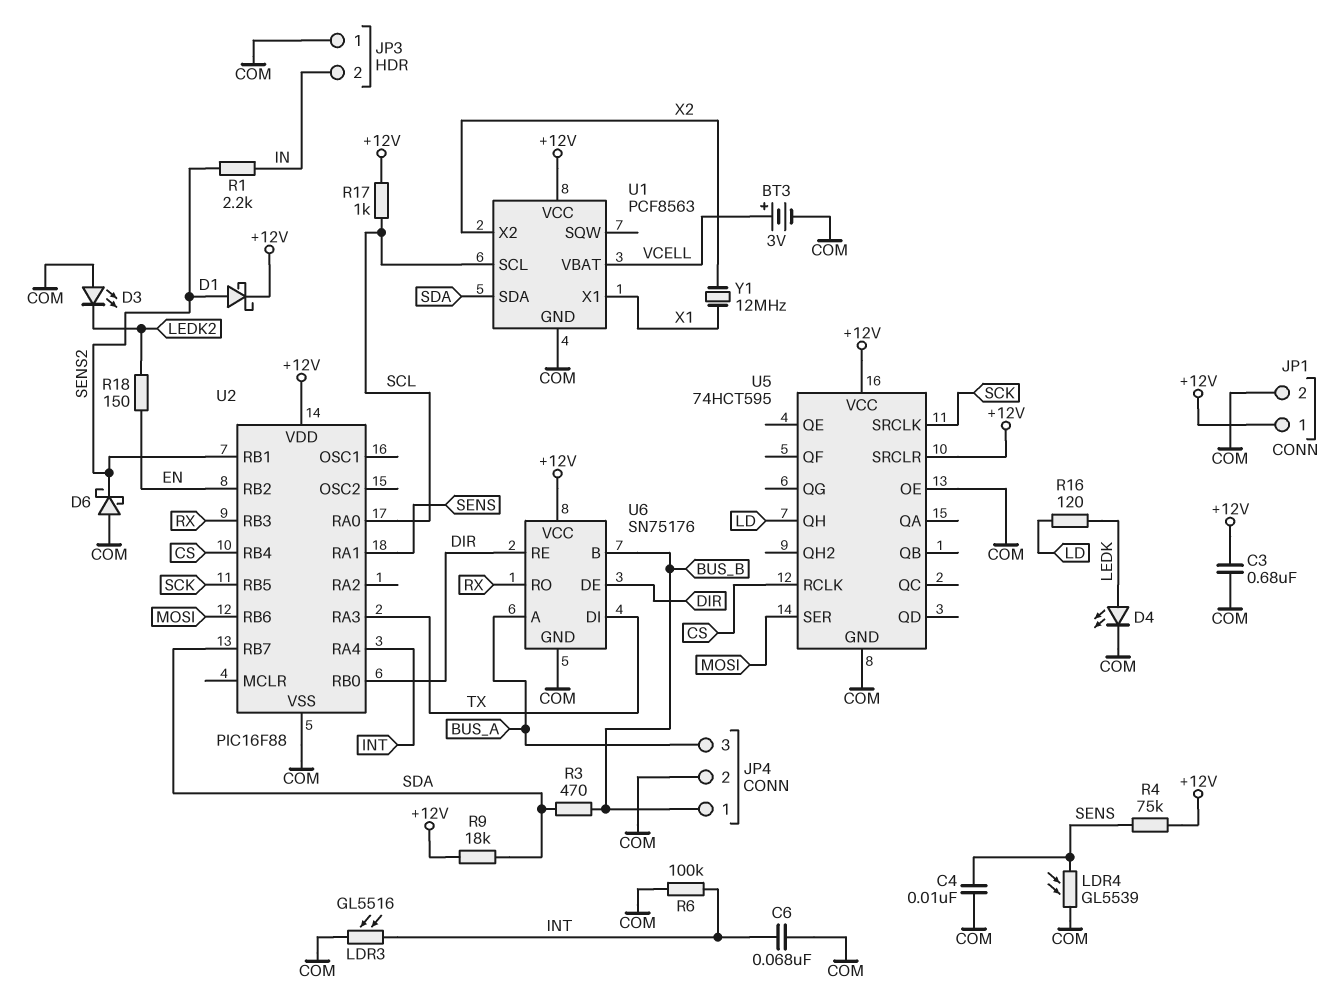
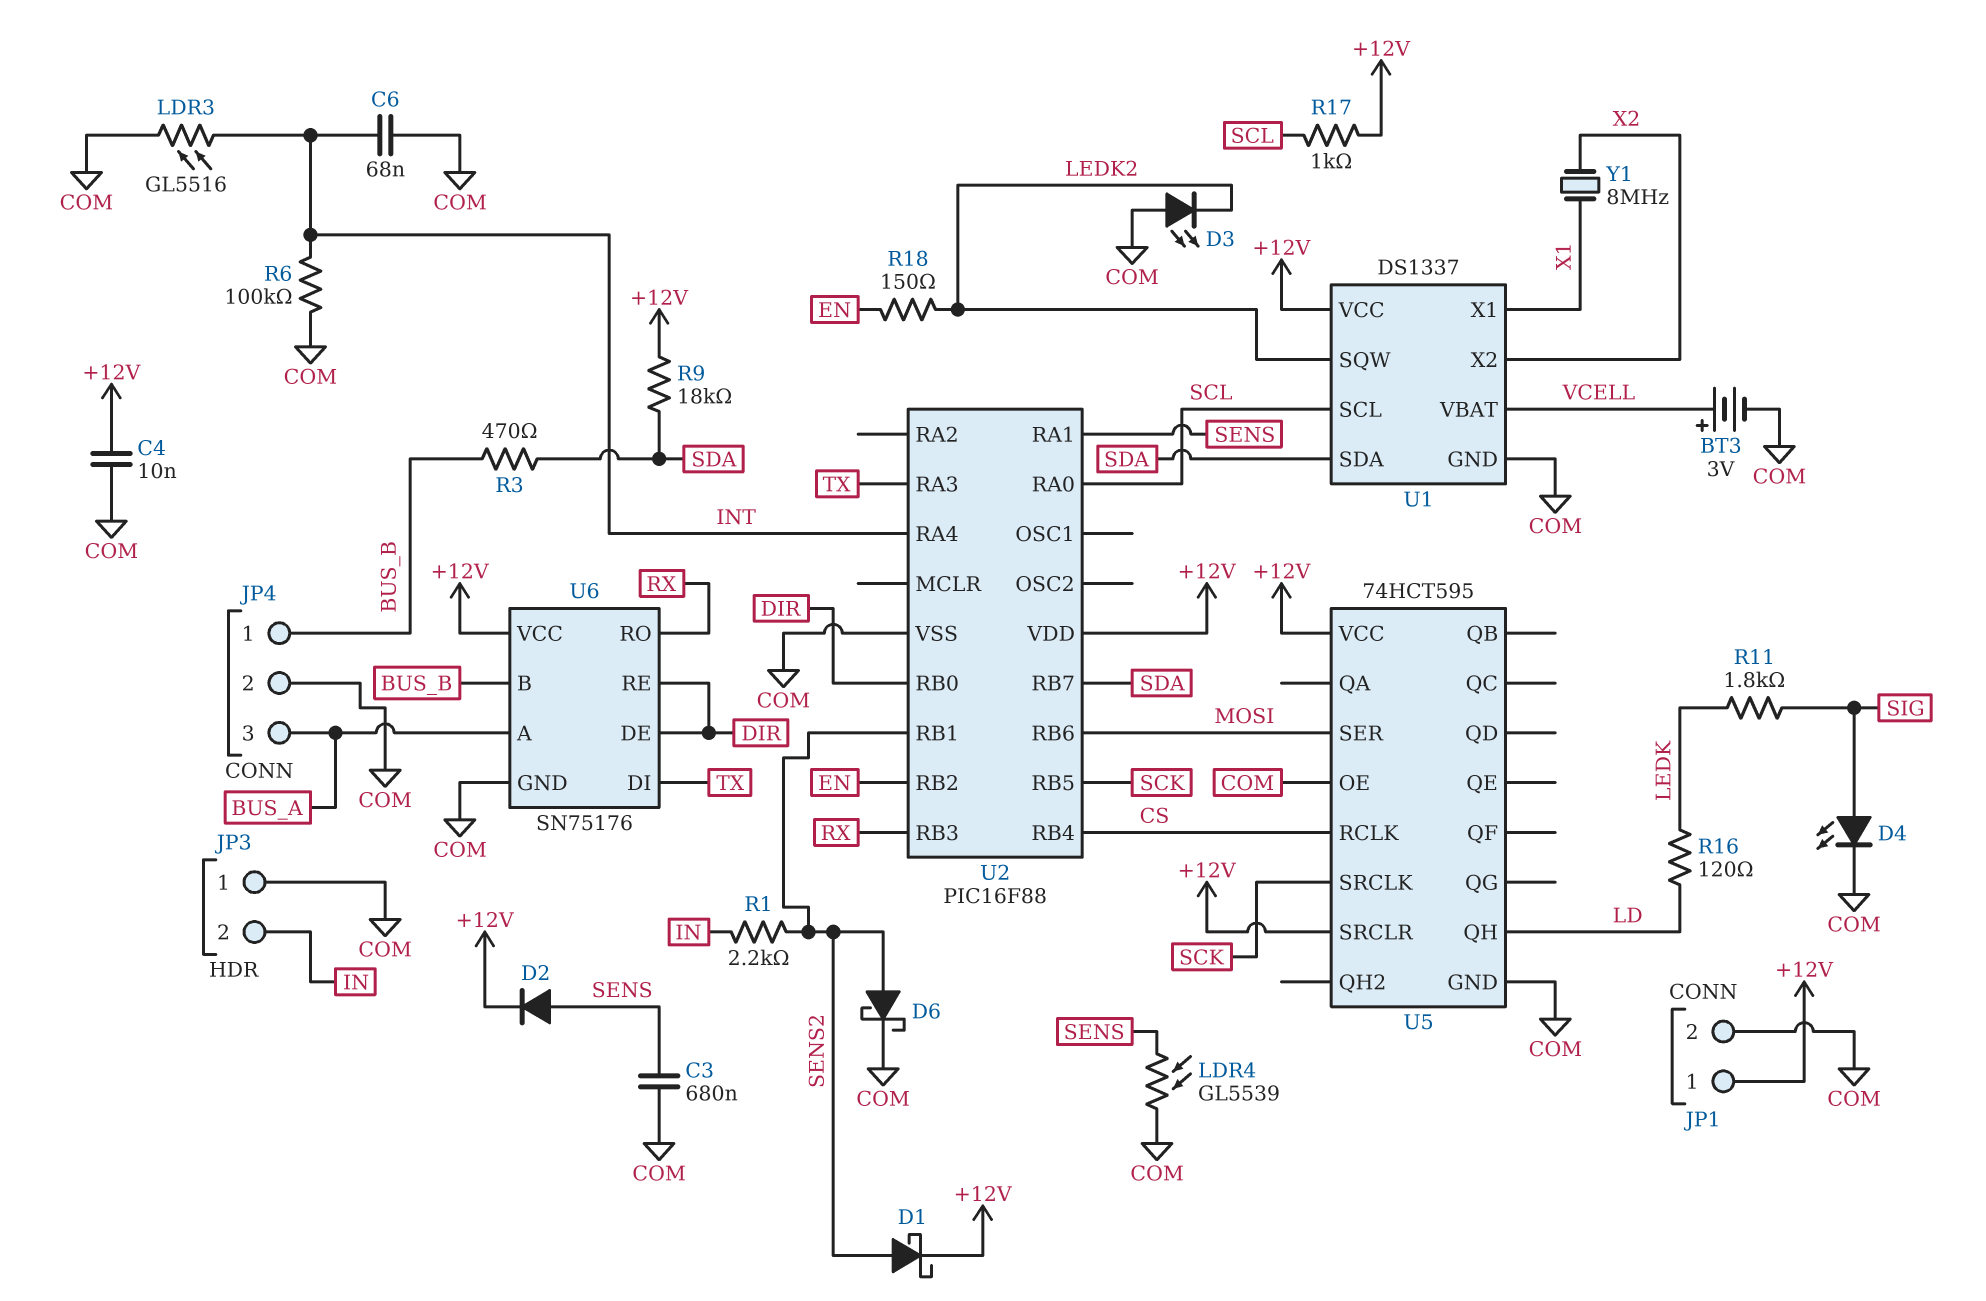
C3: 680nF (+12V, COM) -> 680nF (COM, SENS)
C4: 10nF (COM, SENS) -> 10nF (+12V, COM)
D2: none -> diode (A SENS, K +12V)
D4: LED (A LEDK, K COM) -> LED (A SIG, K COM)
D6: schottky (A COM, K SENS2) -> schottky (A SENS2, K COM)
R4: 75k (+12V, SENS) -> none
R11: none -> 1.8k (LEDK, SIG)
U1: PCF8563 -> DS1337
U1 pin SQW: none -> LEDK2
Y1: 12MHz (X1, X2) -> 8MHz (X1, X2)

